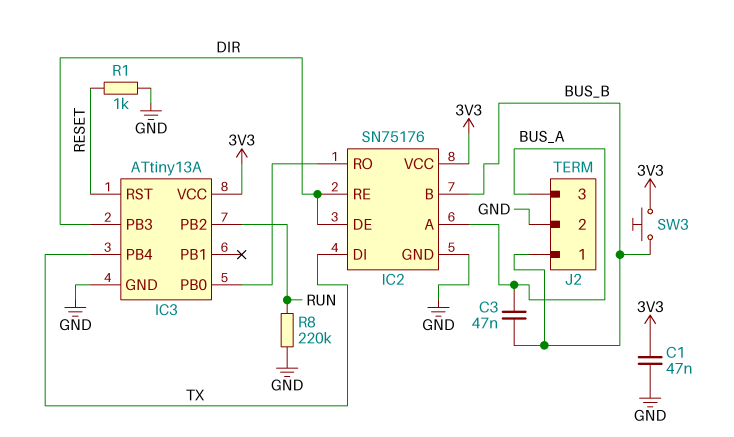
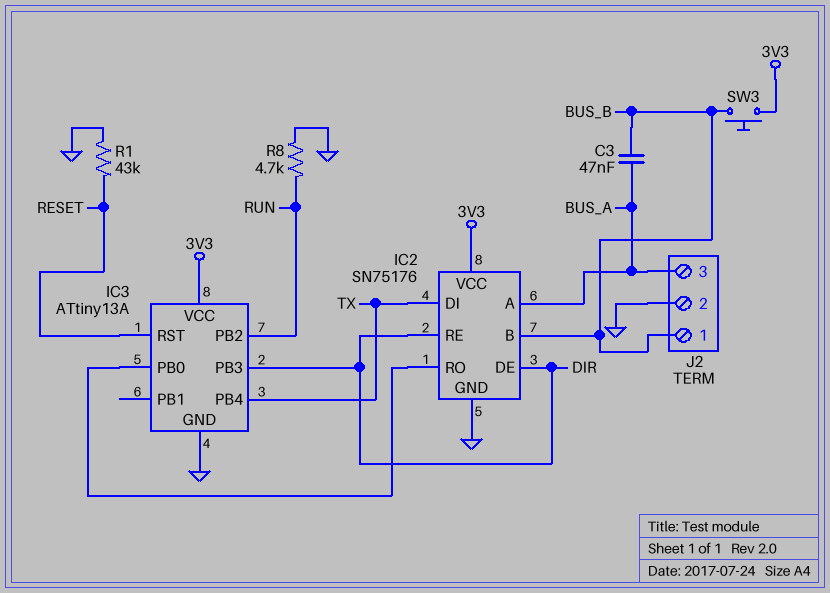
C1: 47nF (3V3, GND) -> none
R1: 1k (GND, RESET) -> 43k (GND, RESET)
R8: 220k (GND, RUN) -> 4.7k (GND, RUN)

